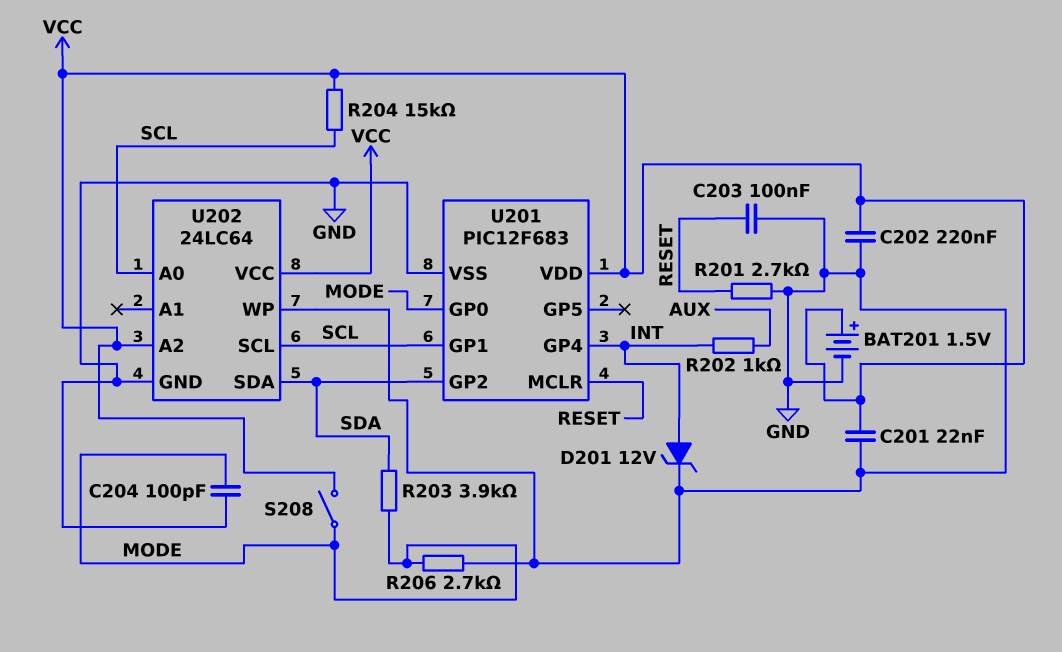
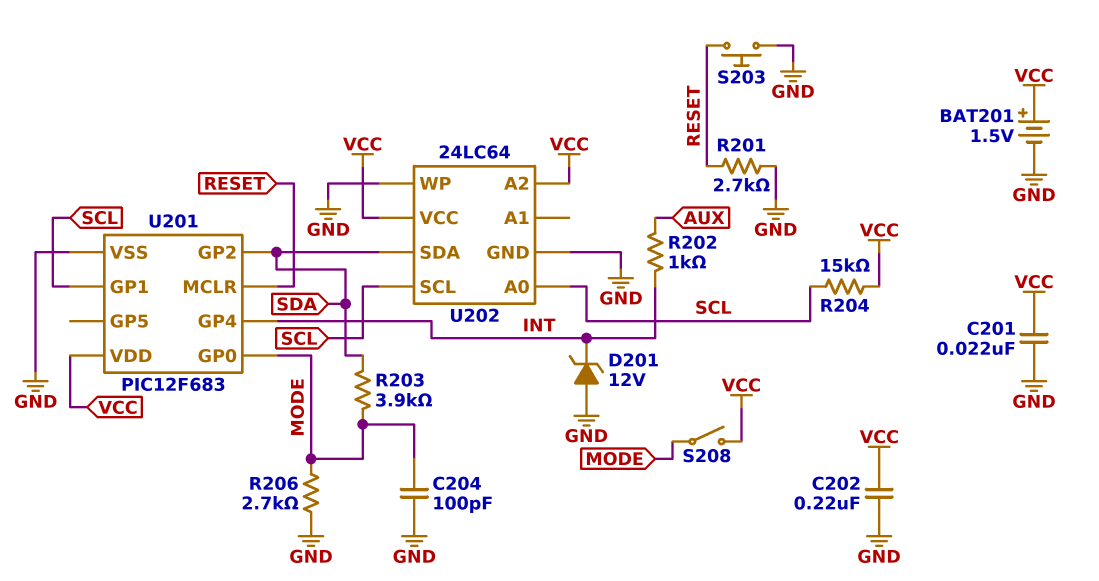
C203: 100nF (GND, RESET) -> none
D201: zener 12V (A INT, K GND) -> zener 12V (A GND, K INT)
S203: none -> button (GND, RESET)

